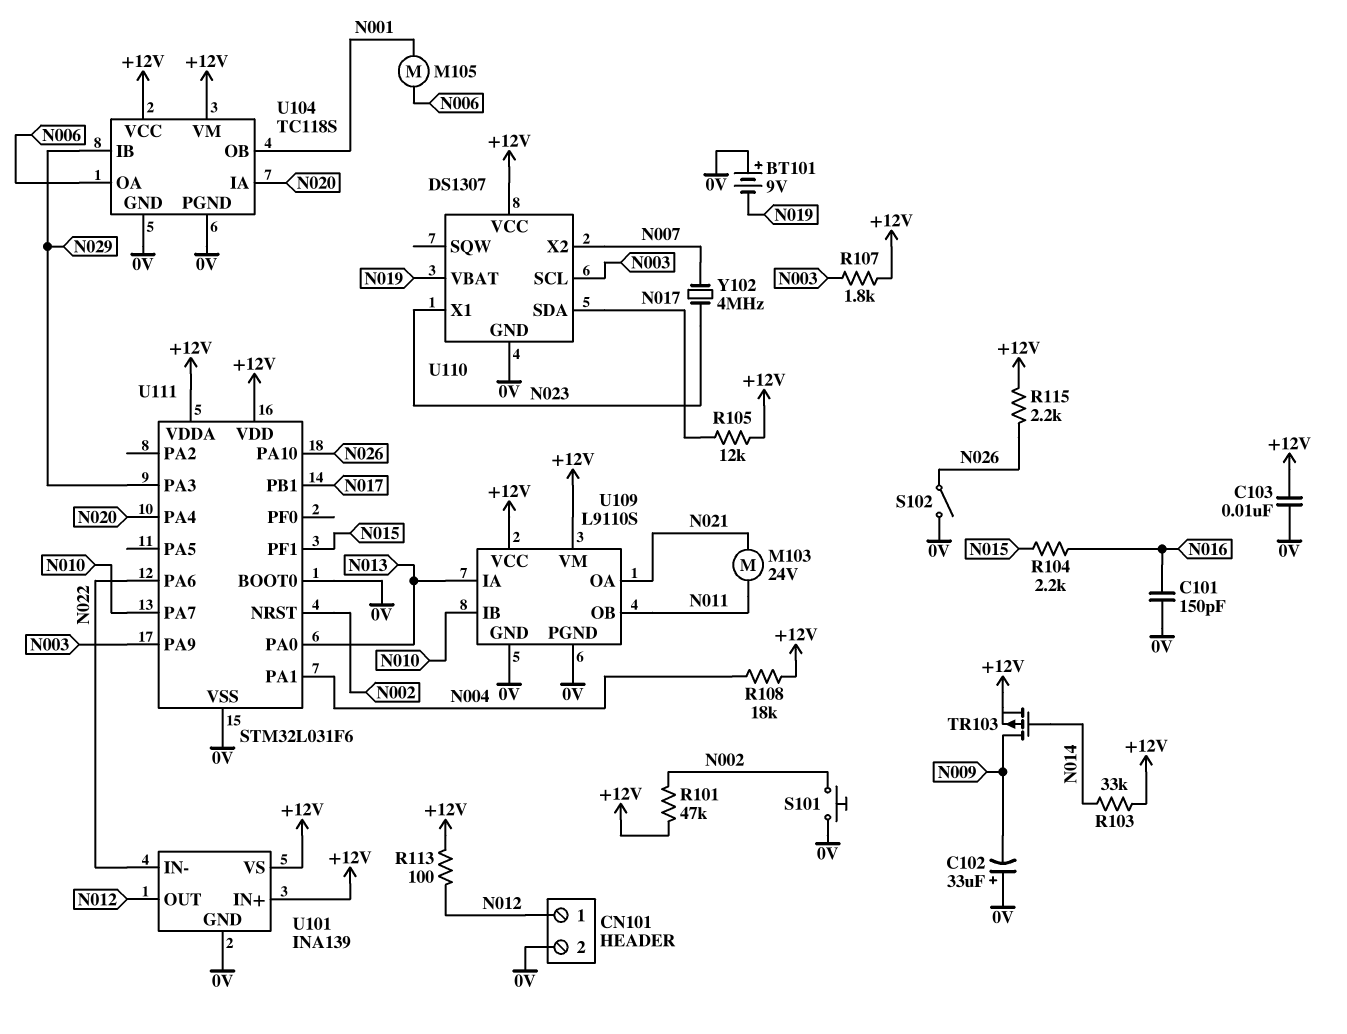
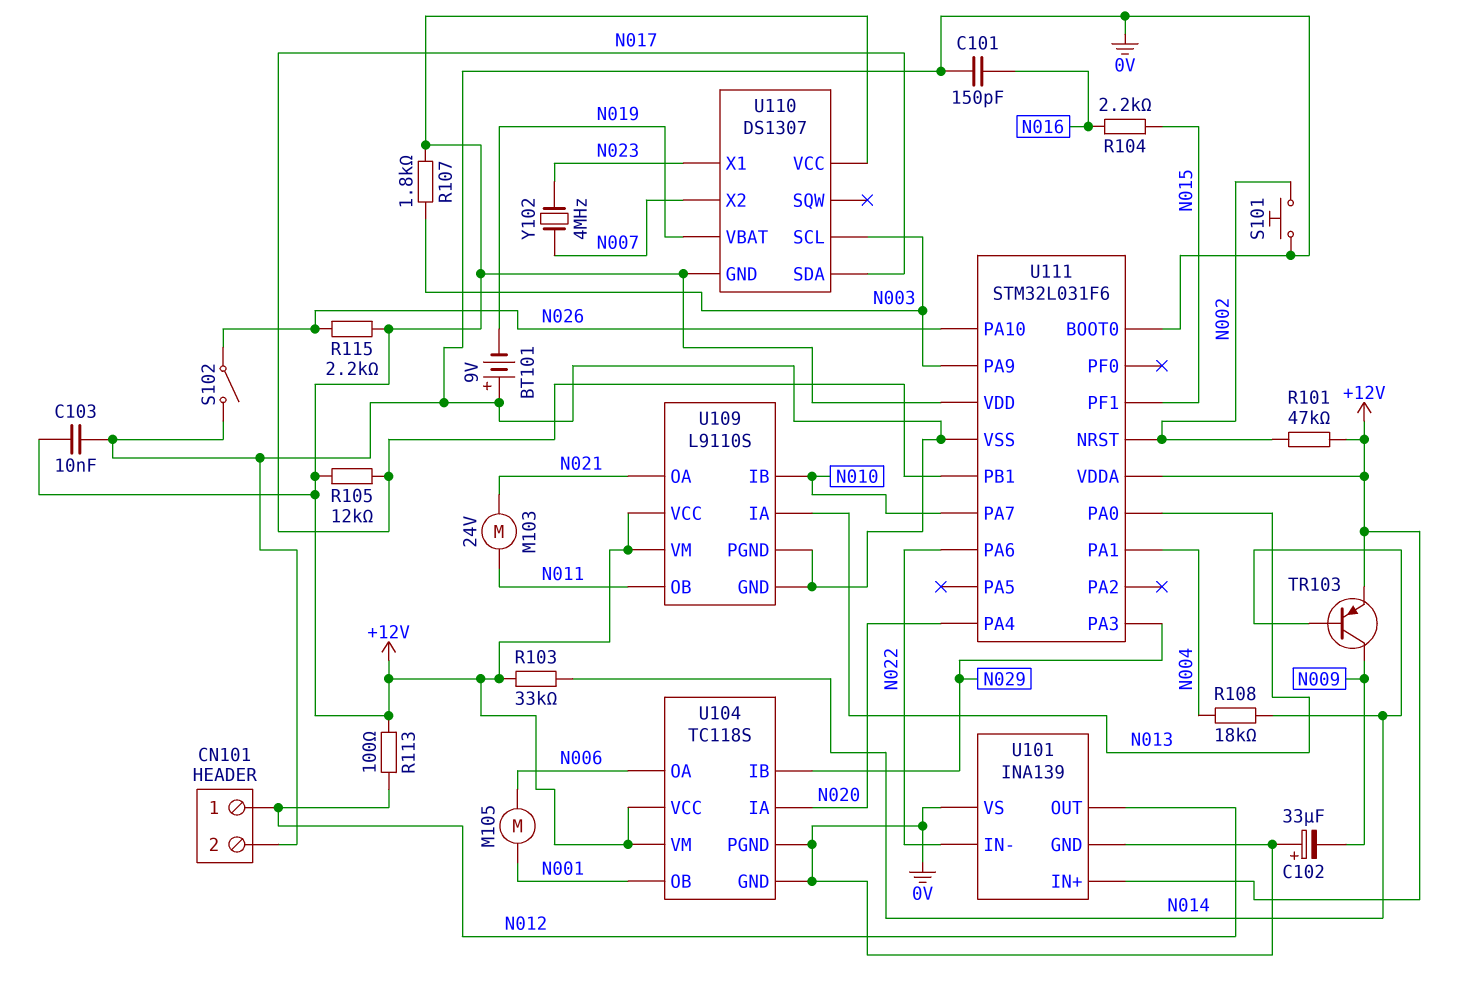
R108: 18k (+12V, N004) -> 18k (N004, N014)
TR103: PMOS (G N014, D N009, S +12V) -> PNP (B N014, C N009, E +12V)
U101 pin VS: +12V -> 0V
U110 pin GND: 0V -> +12V

